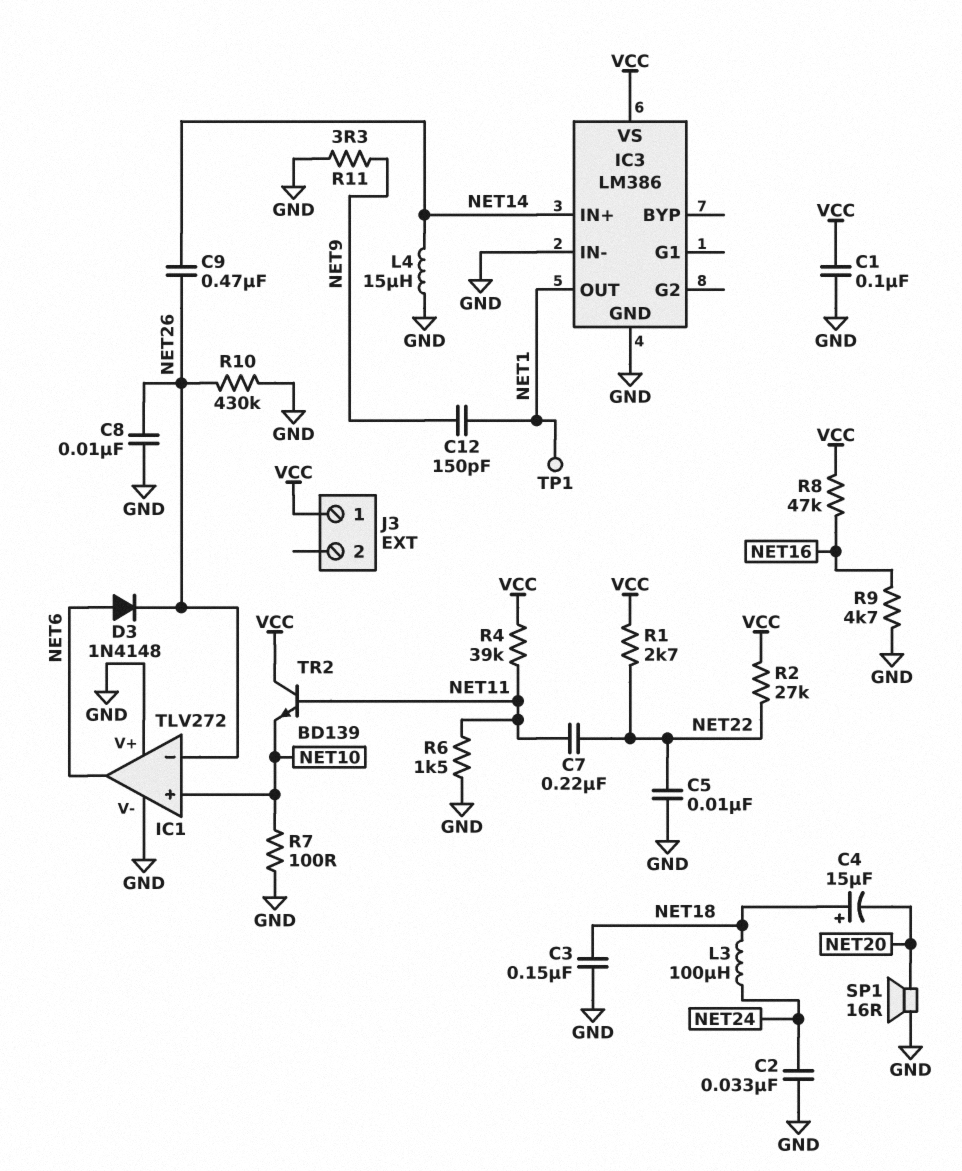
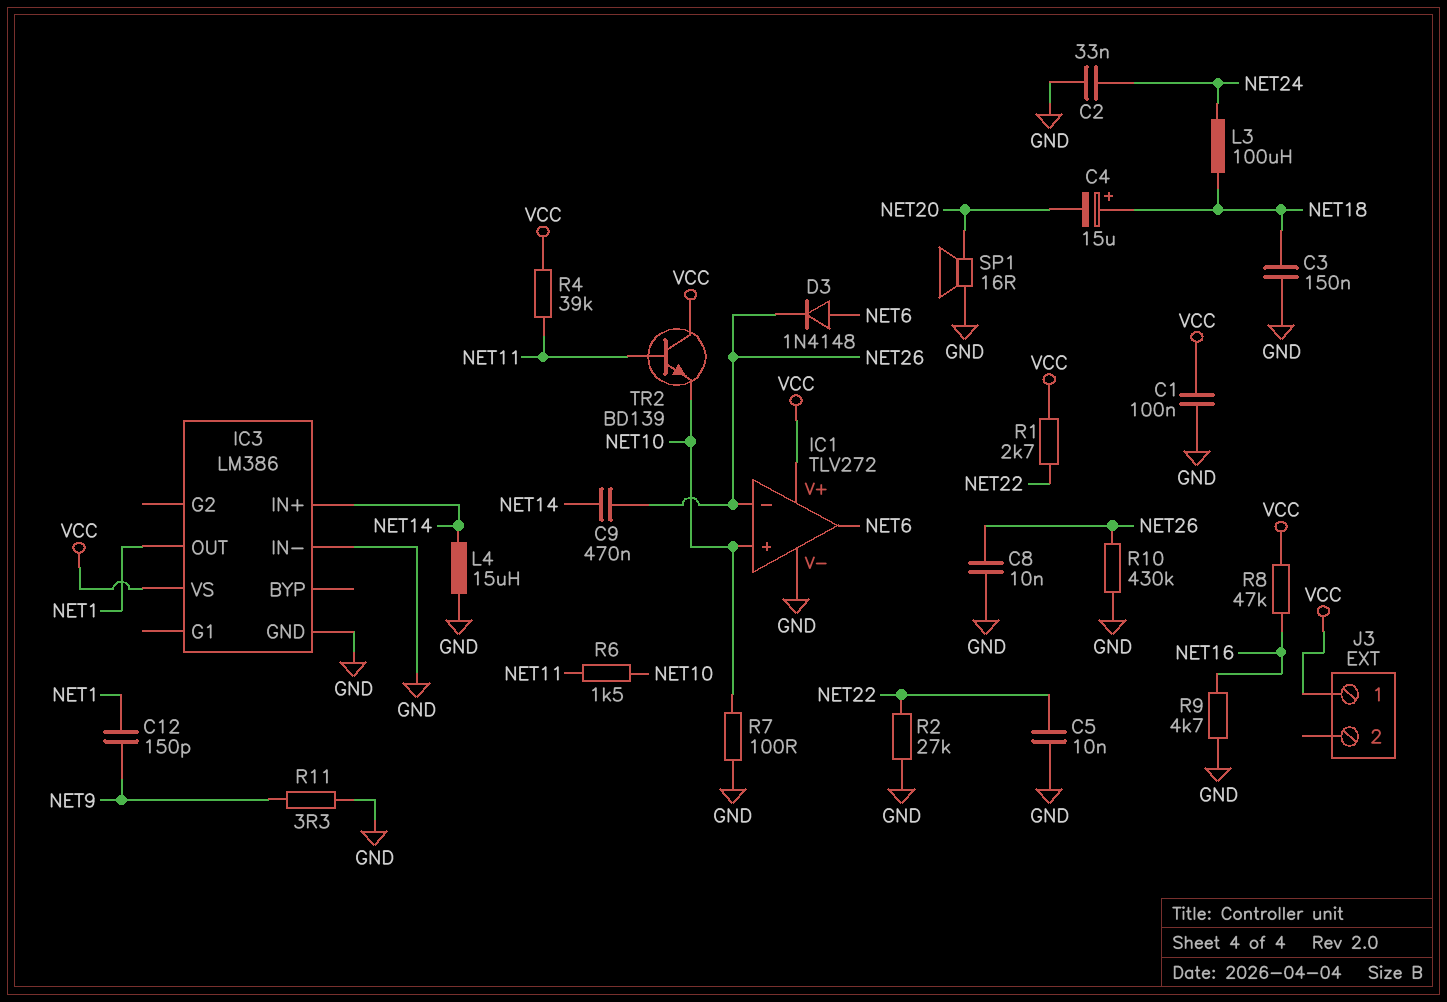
C7: 220nF (NET11, NET22) -> none
IC1 pin V+: GND -> VCC
R2: 27k (NET22, VCC) -> 27k (GND, NET22)
R6: 1.5k (GND, NET11) -> 1.5k (NET10, NET11)
TP1: test point (NET1) -> none

